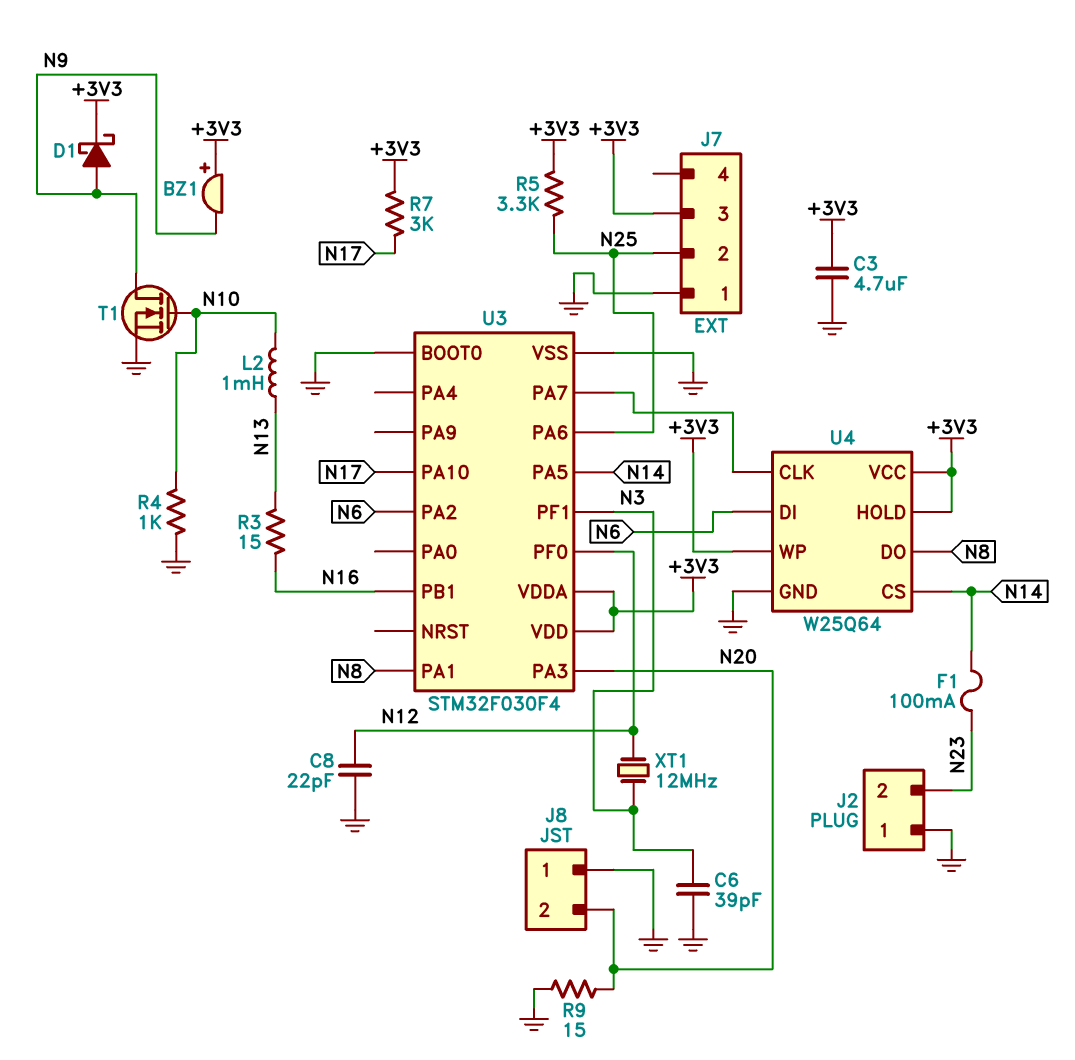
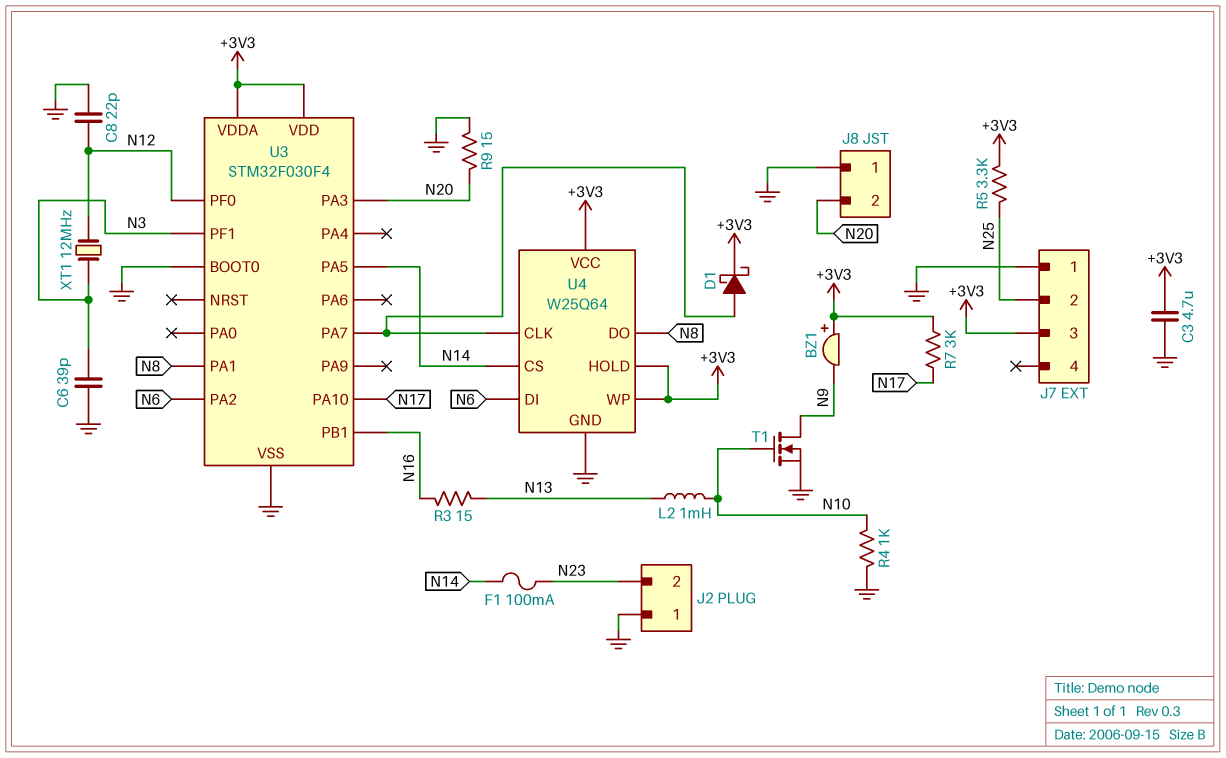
D1: schottky (A N9, K +3V3) -> schottky (A U3/PA7, K +3V3)
U3 pin PA6: N25 -> none

